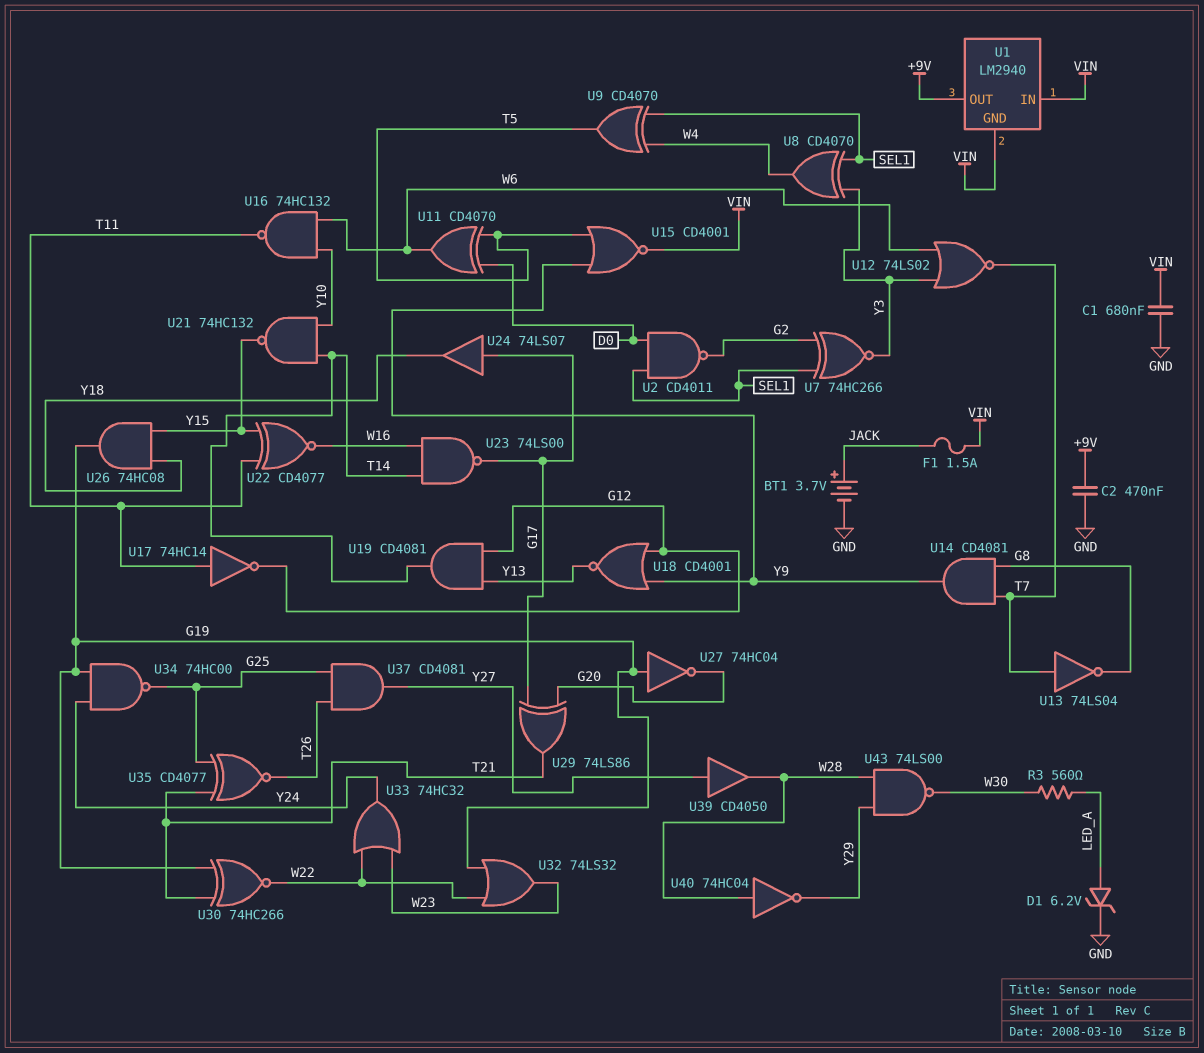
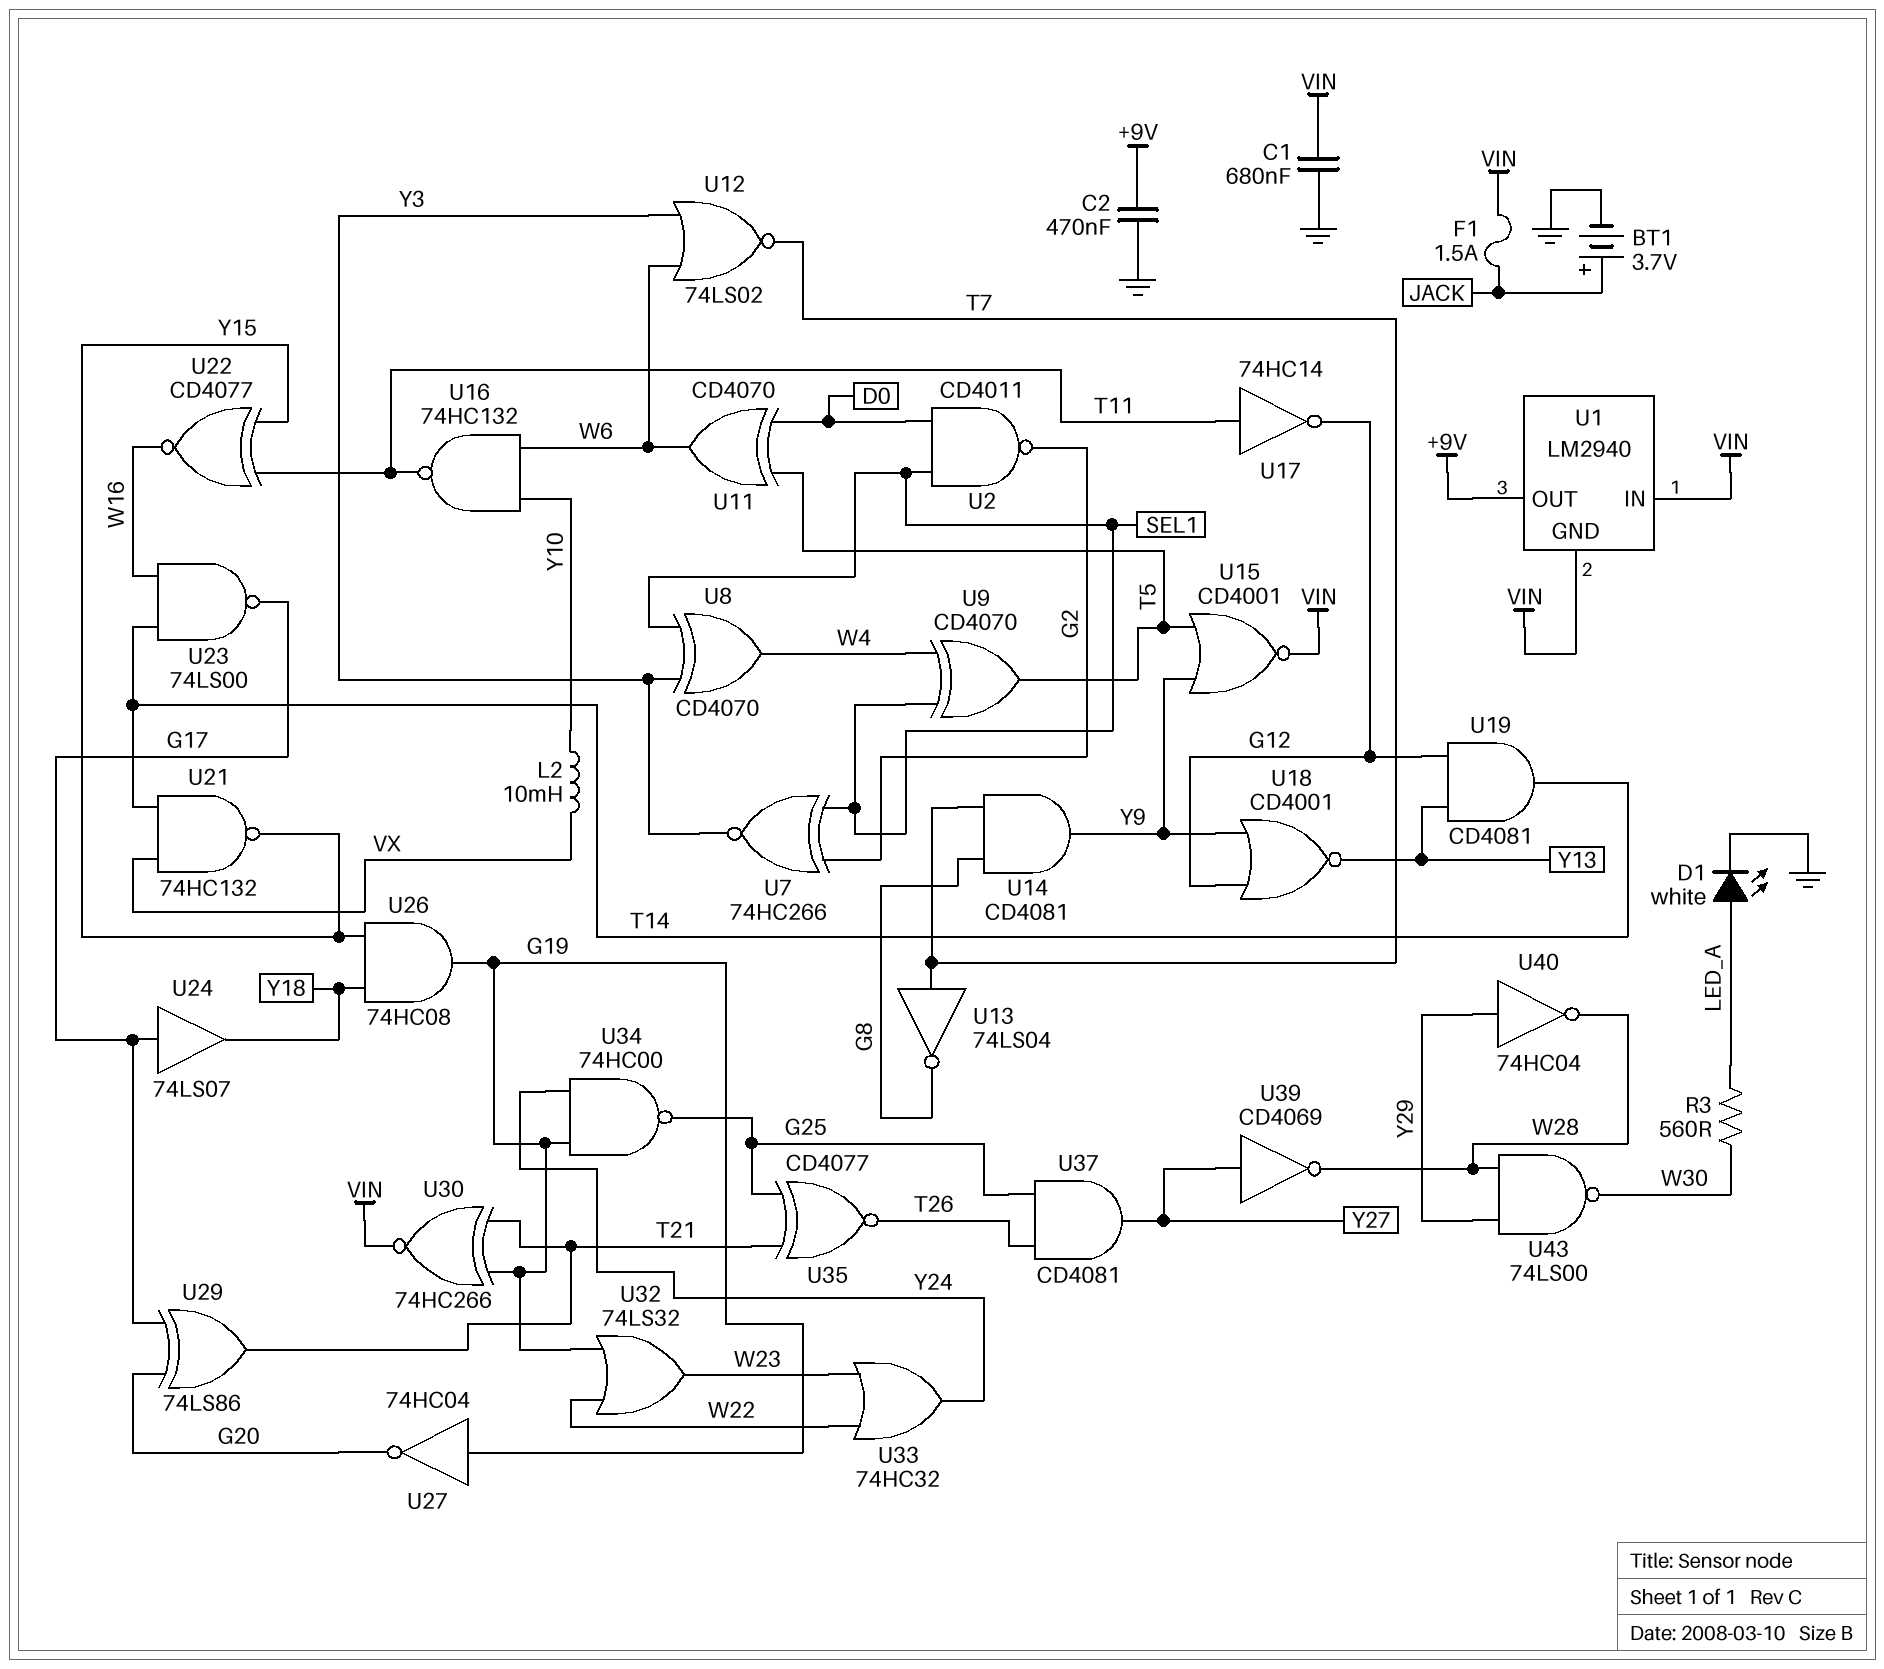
D1: zener 6.2V (A LED_A, K GND) -> LED white (A LED_A, K GND)
L2: none -> 10mH (VX, Y10)
U21: NAND 74HC132 (in T14, in Y10, out Y15) -> NAND 74HC132 (in T14, in VX, out Y15)
U30: XNOR 74HC266 (in G19, in T21, out W22) -> XNOR 74HC266 (in G19, in T21, out VIN)
U39: buffer CD4050 (in Y27, out W28) -> NOT CD4069 (in Y27, out W28)
U40: NOT 74HC04 (in W28, out Y29) -> NOT 74HC04 (in Y29, out W28)

